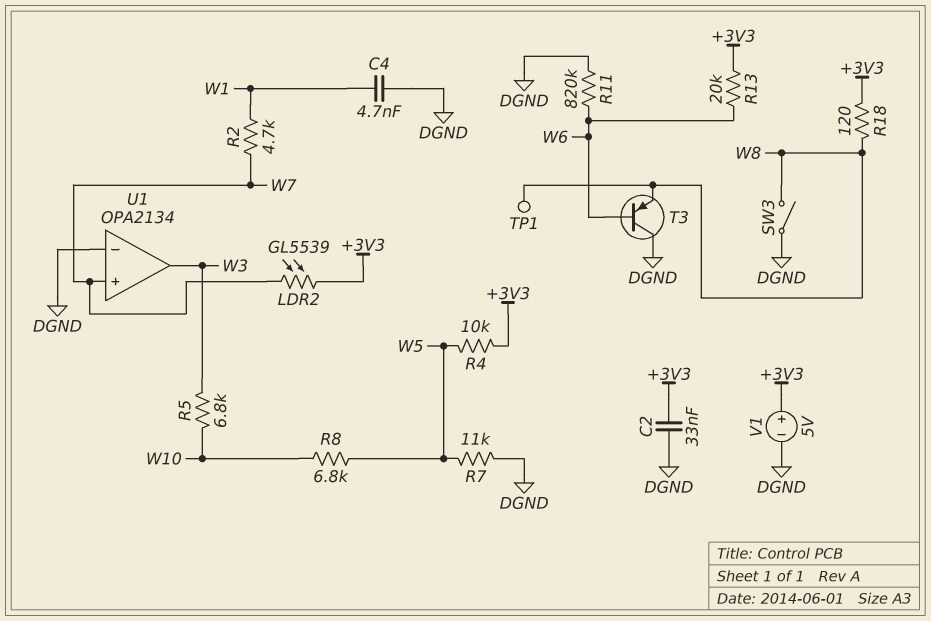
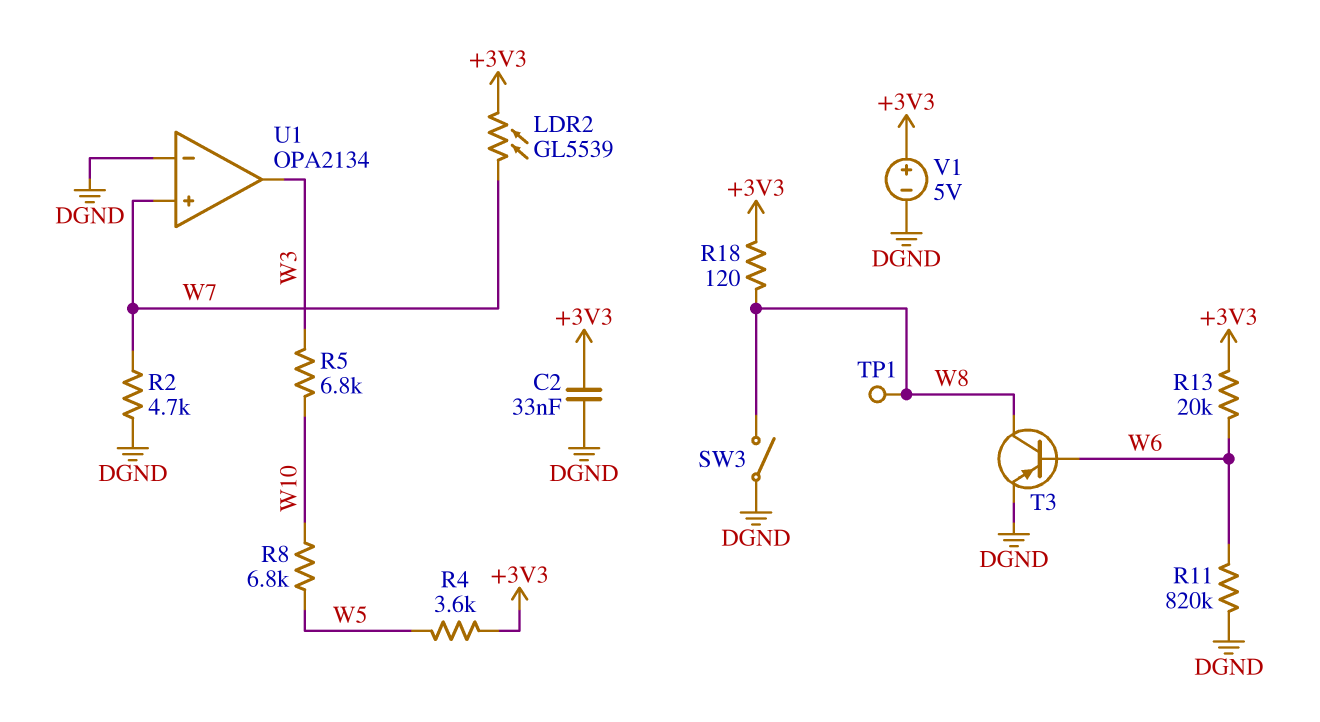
C4: 4.7nF (DGND, W1) -> none
R2: 4.7k (W1, W7) -> 4.7k (DGND, W7)
R4: 10k (+3V3, W5) -> 3.6k (+3V3, W5)
R7: 11k (DGND, W5) -> none
T3: PNP (B W6, C DGND, E W8) -> PNP (B W6, C W8, E DGND)

